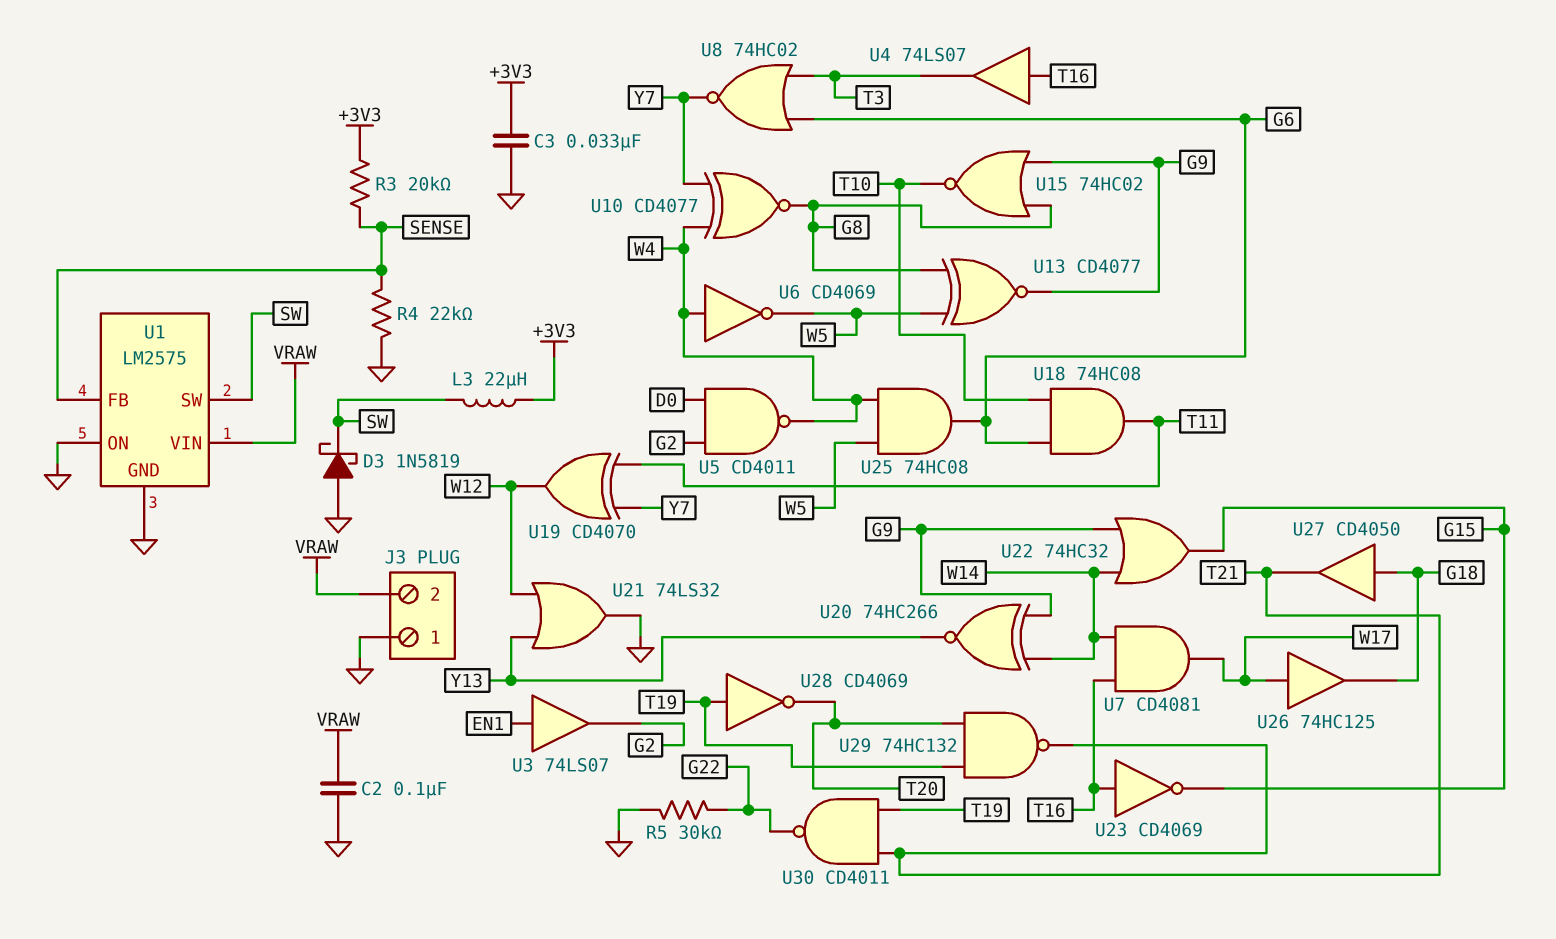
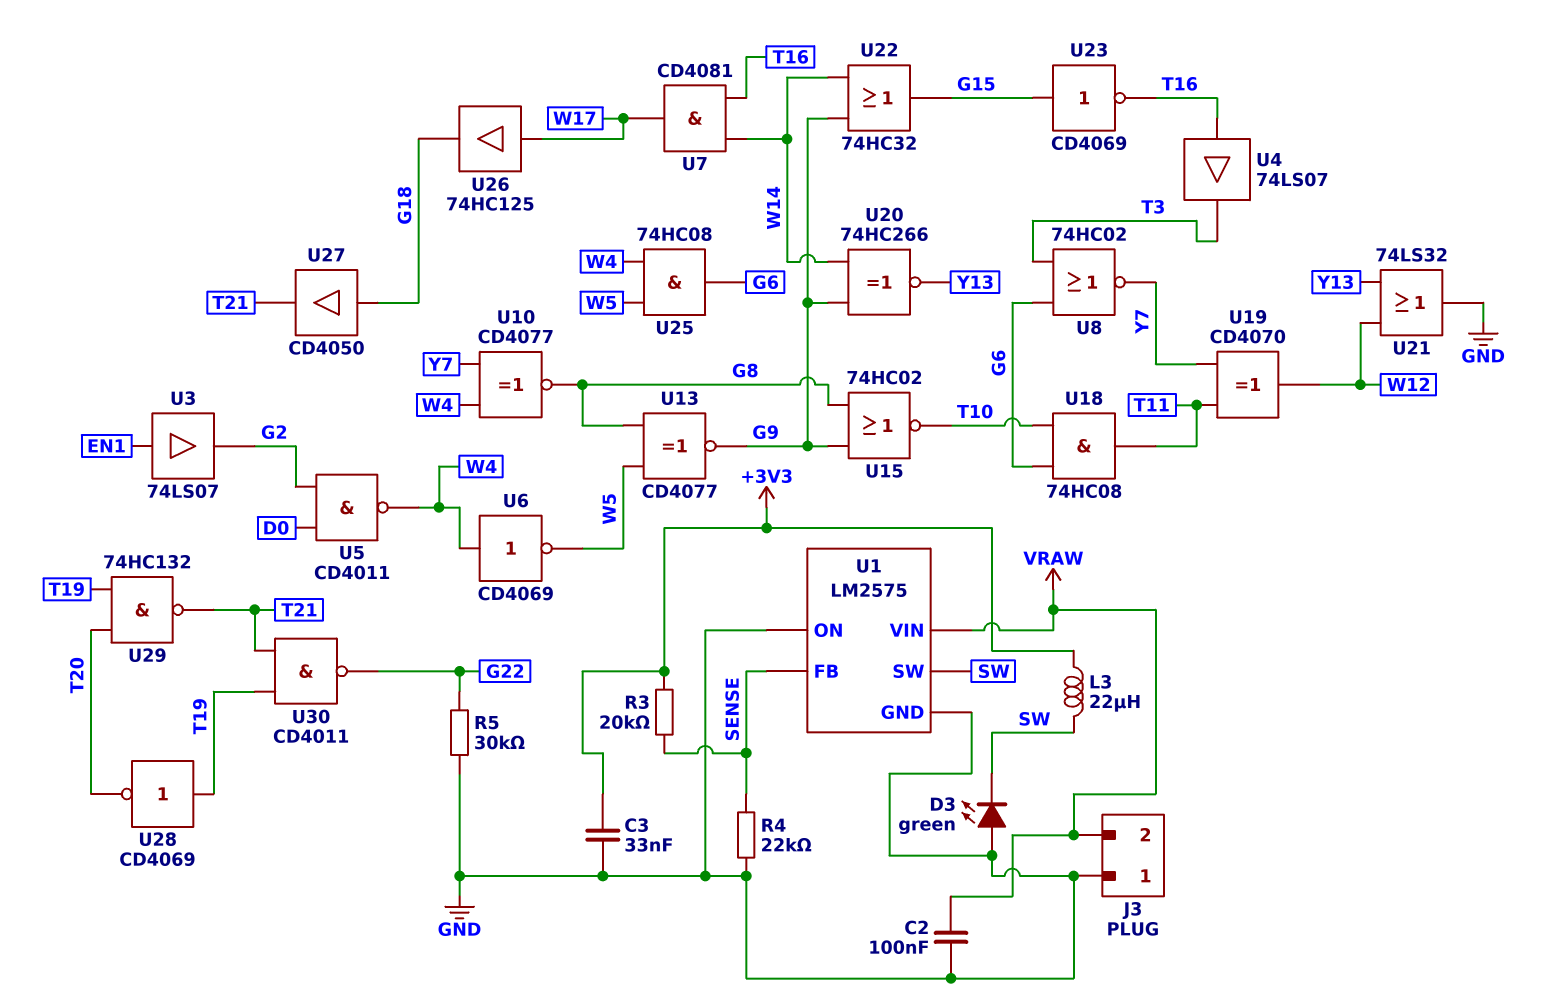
D3: schottky 1N5819 (A GND, K SW) -> LED green (A GND, K SW)
U23: NOT CD4069 (in T16, out G15) -> NOT CD4069 (in G15, out T16)

